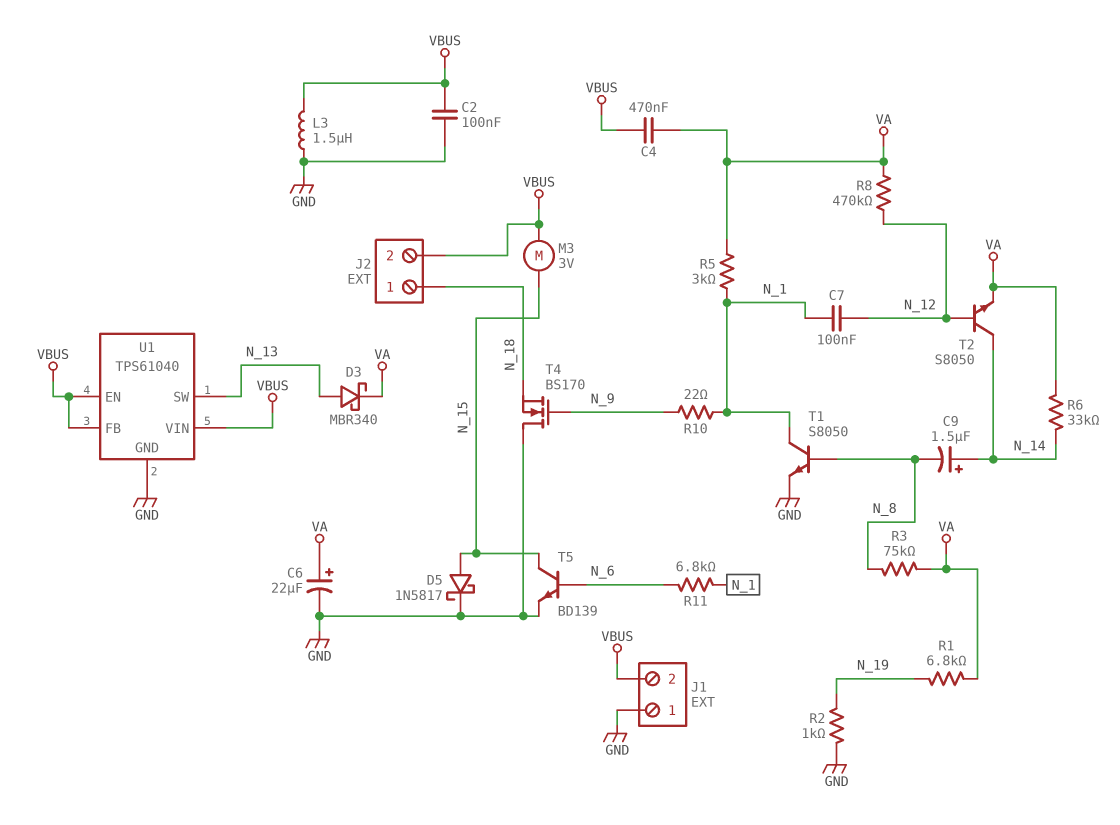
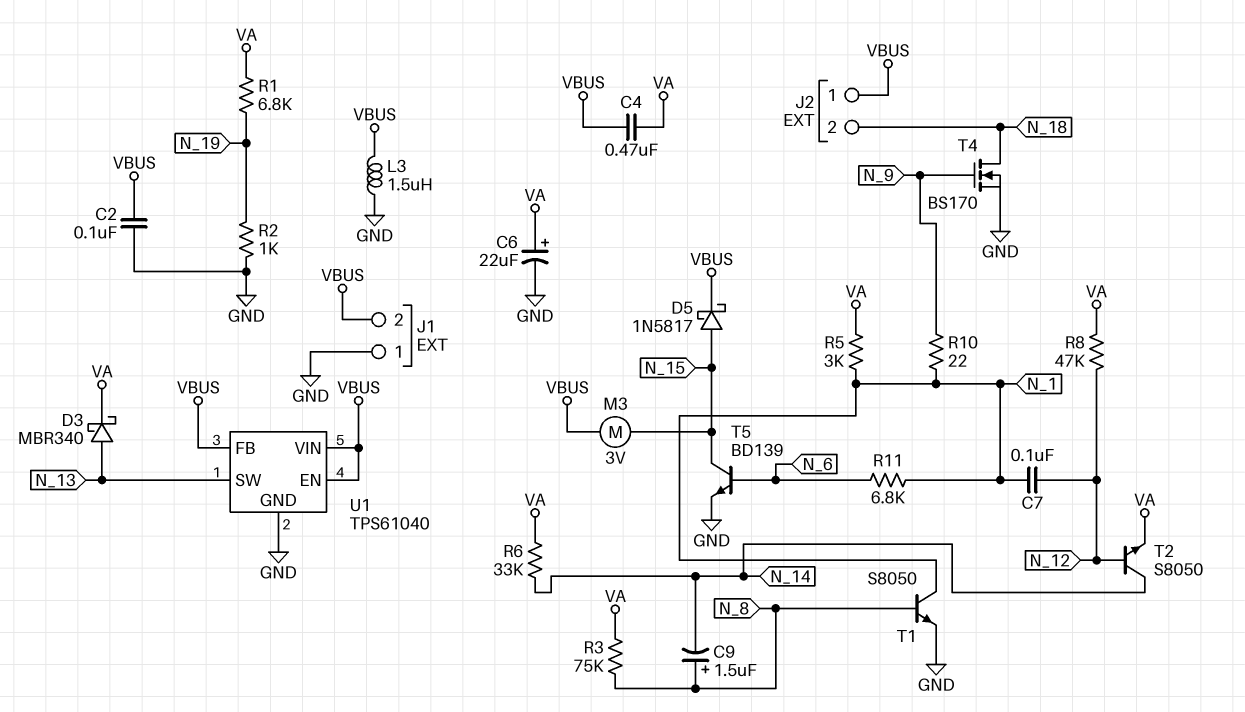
C9: 1.5uF (plus N_14, minus N_8) -> 1.5uF (plus N_8, minus N_14)
D5: schottky 1N5817 (A N_15, K GND) -> schottky 1N5817 (A N_15, K VBUS)
J2 pin 1: N_18 -> VBUS
J2 pin 2: VBUS -> N_18
R8: 470k (N_12, VA) -> 47k (N_12, VA)
T4: NMOS BS170 (G N_9, D GND, S N_18) -> NMOS BS170 (G N_9, D N_18, S GND)

